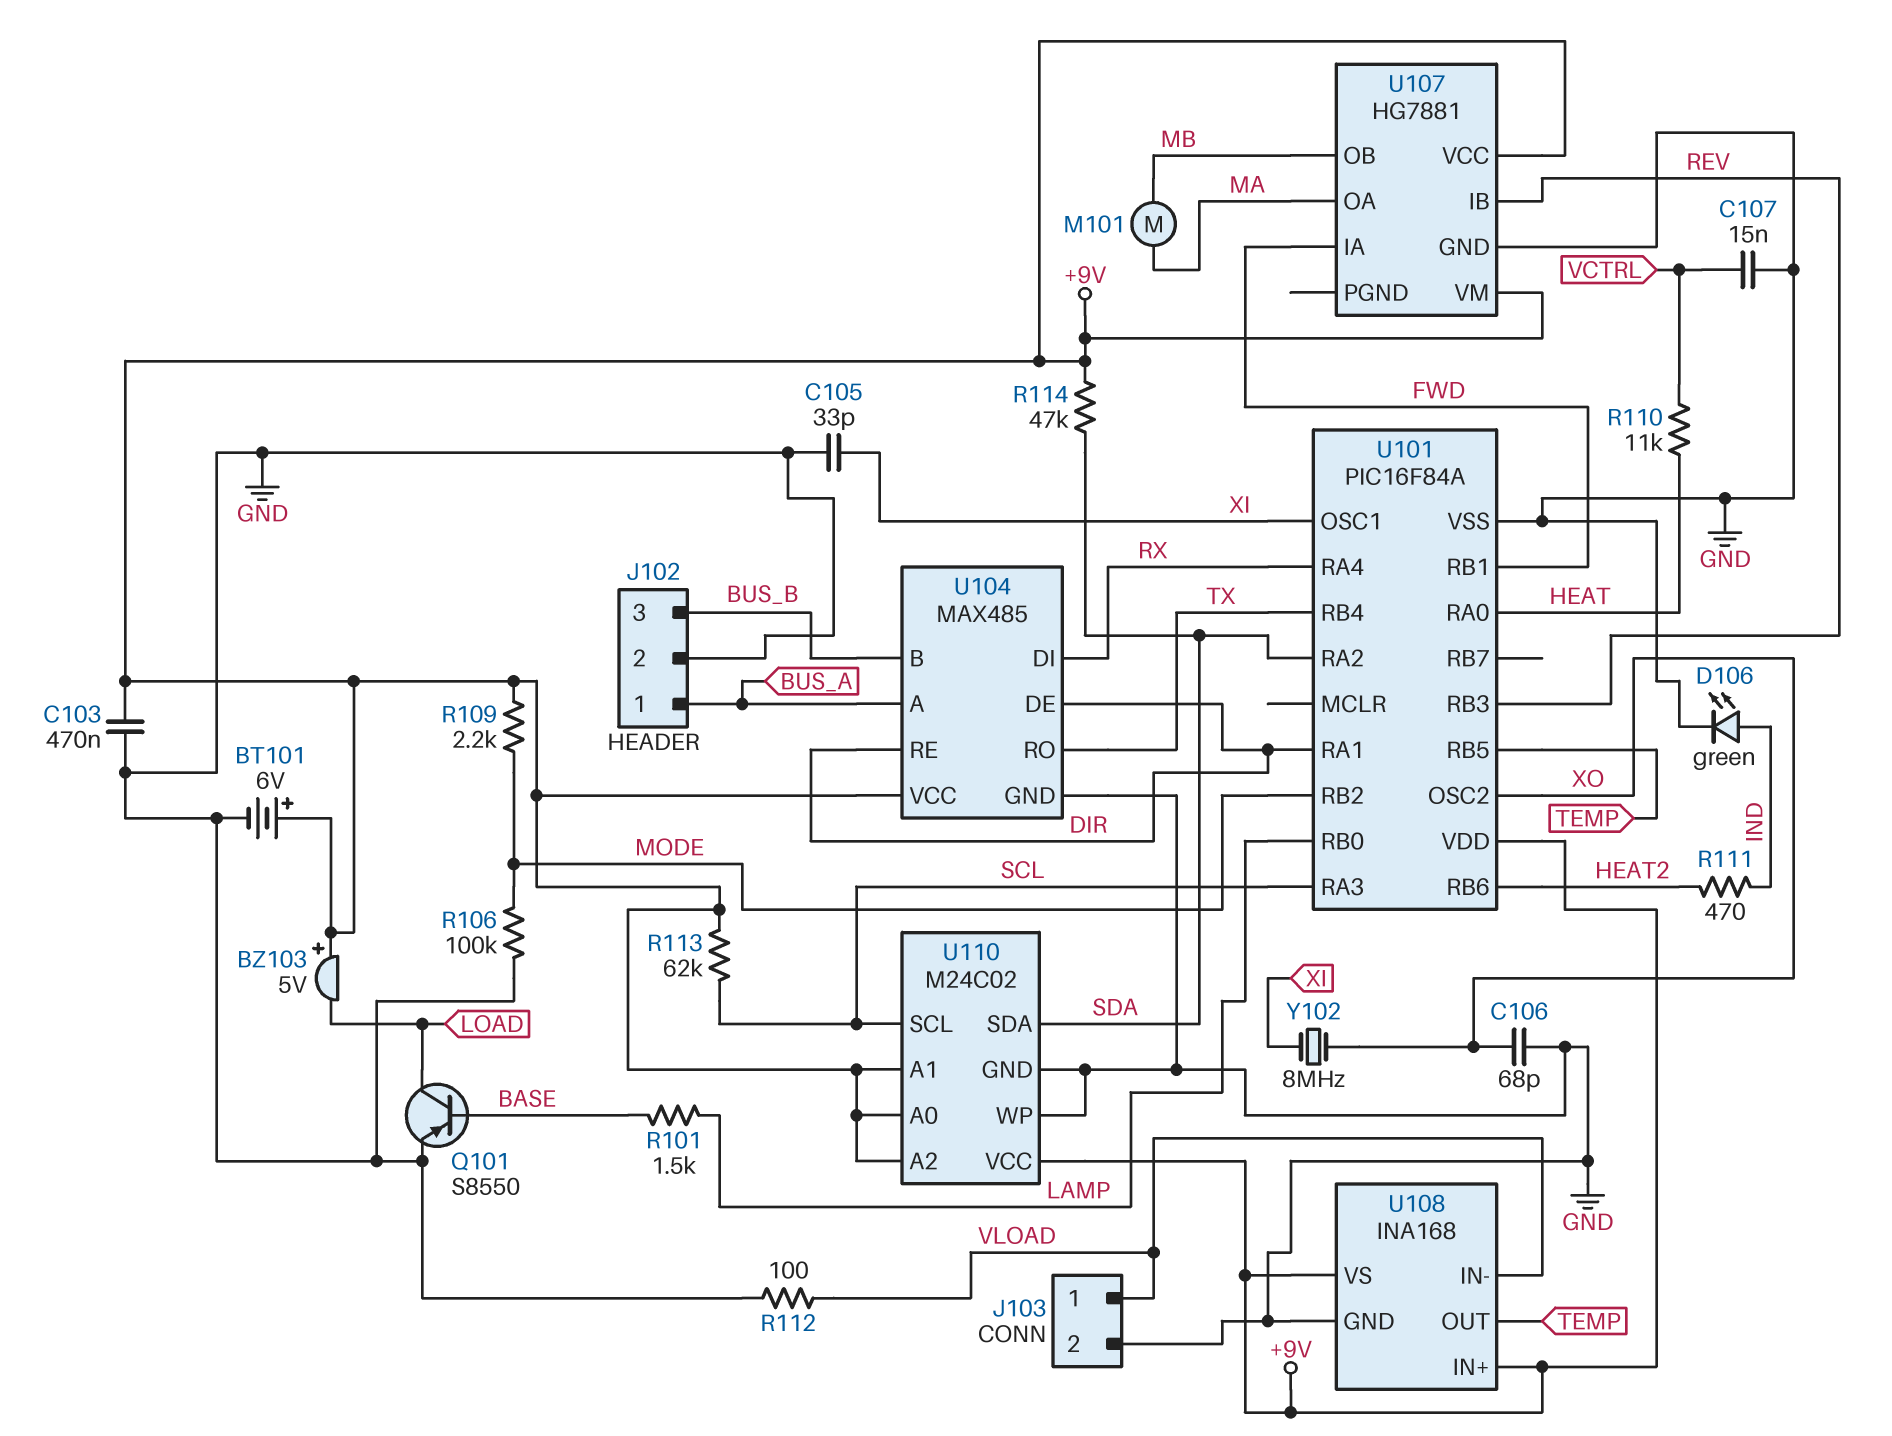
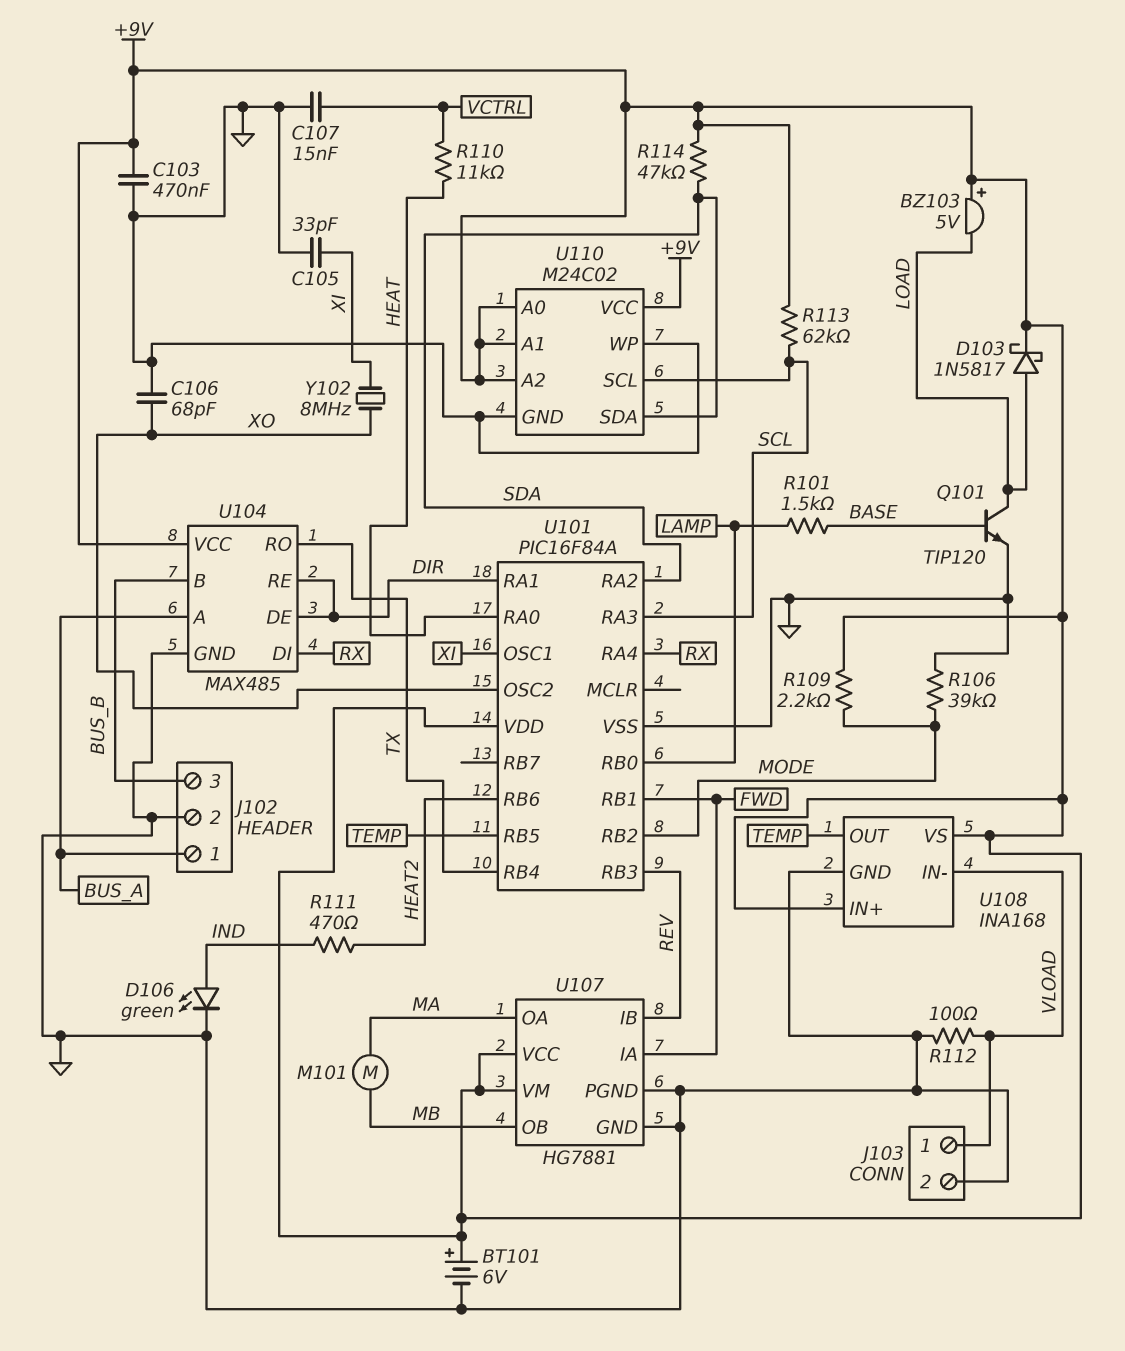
D103: none -> schottky 1N5817 (A LOAD, K +9V)
Q101: PNP S8550 (B BASE, C LOAD, E GND) -> NPN TIP120 (B BASE, C LOAD, E GND)
R106: 100k (GND, MODE) -> 39k (GND, MODE)
U107 pin PGND: none -> GND

